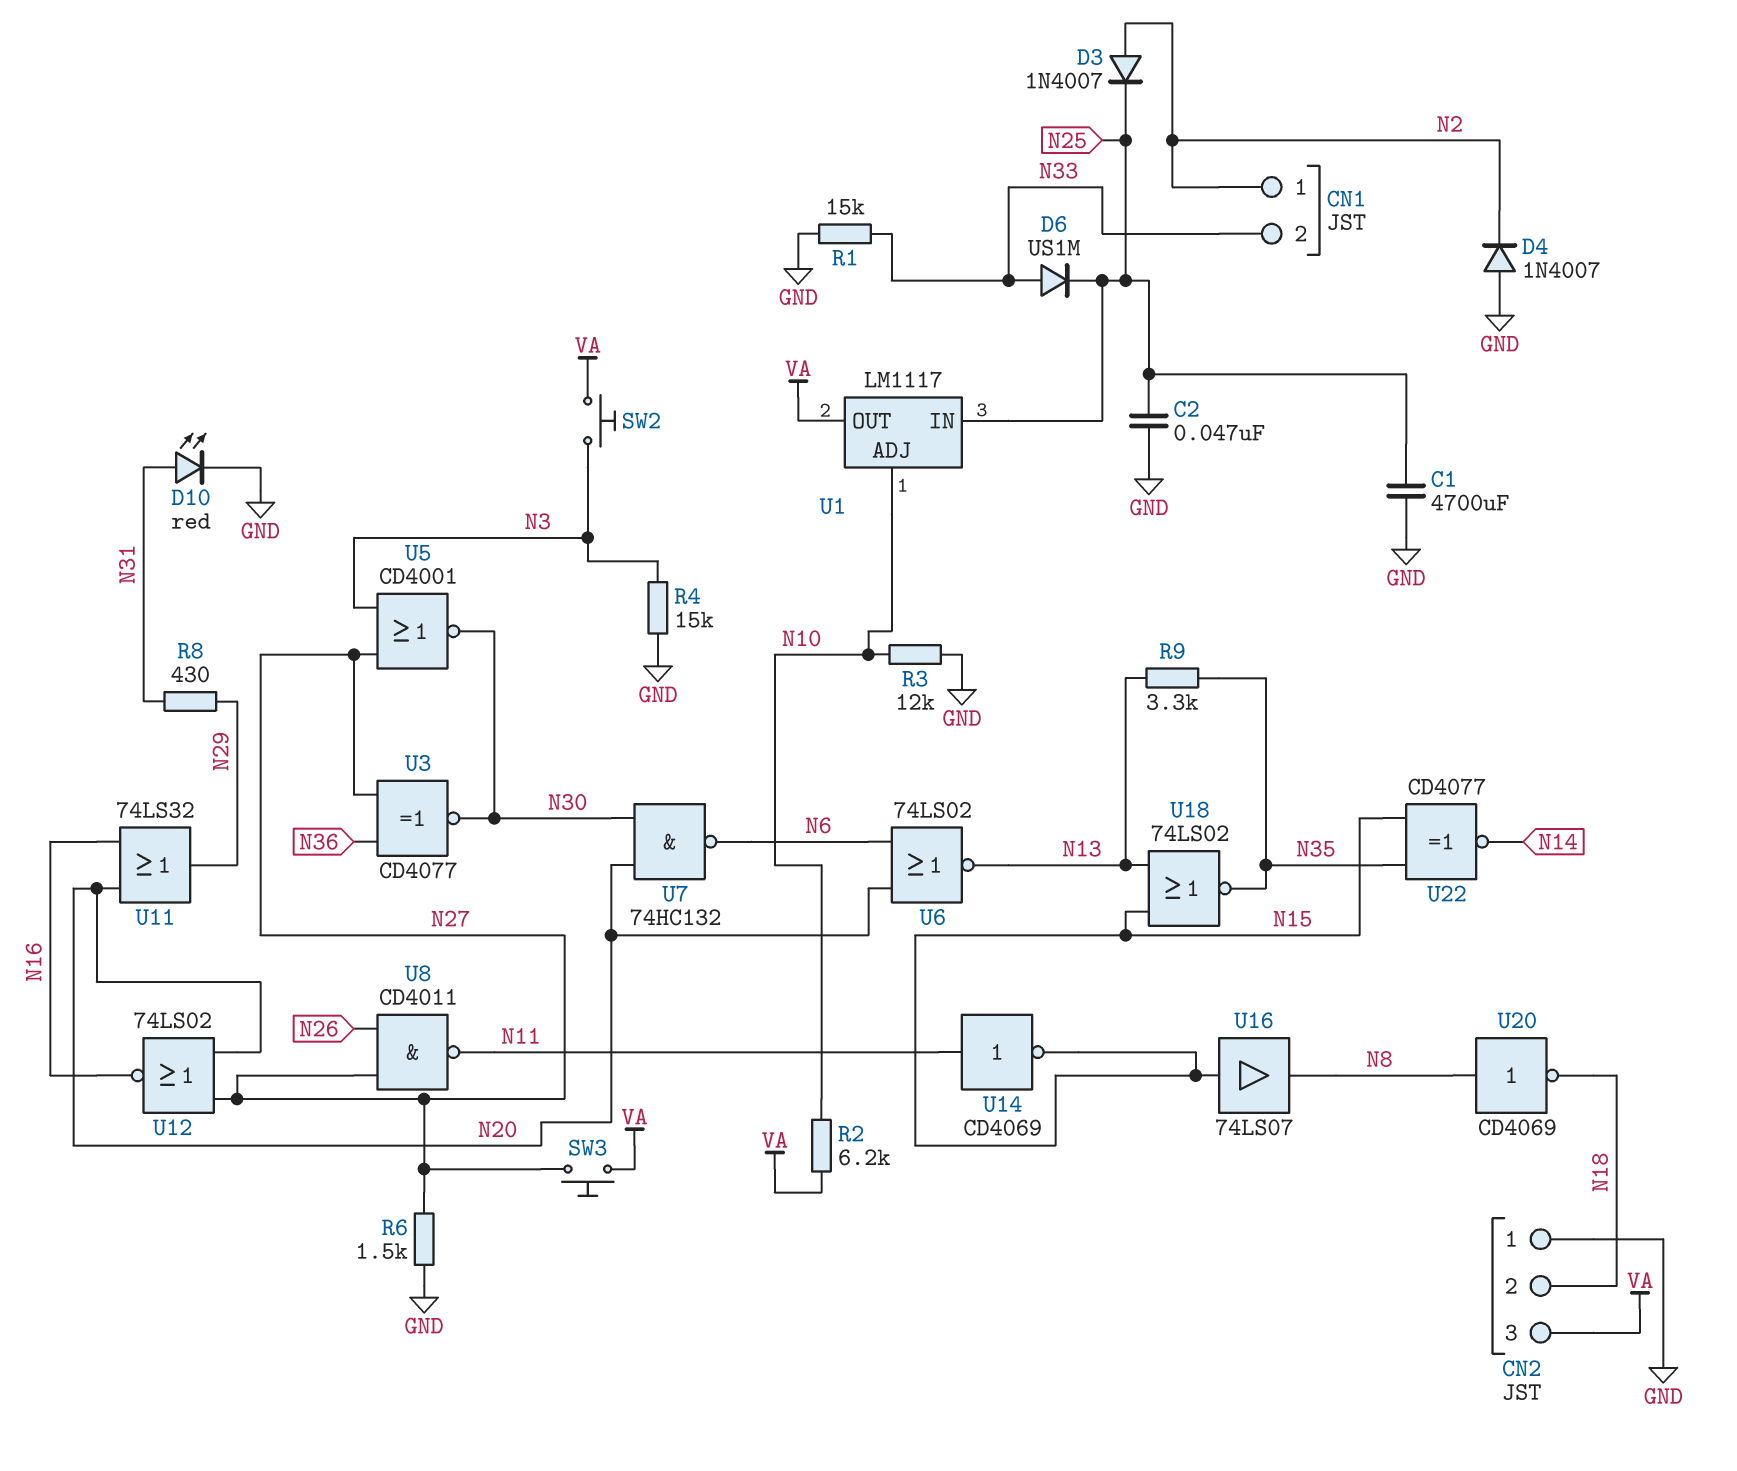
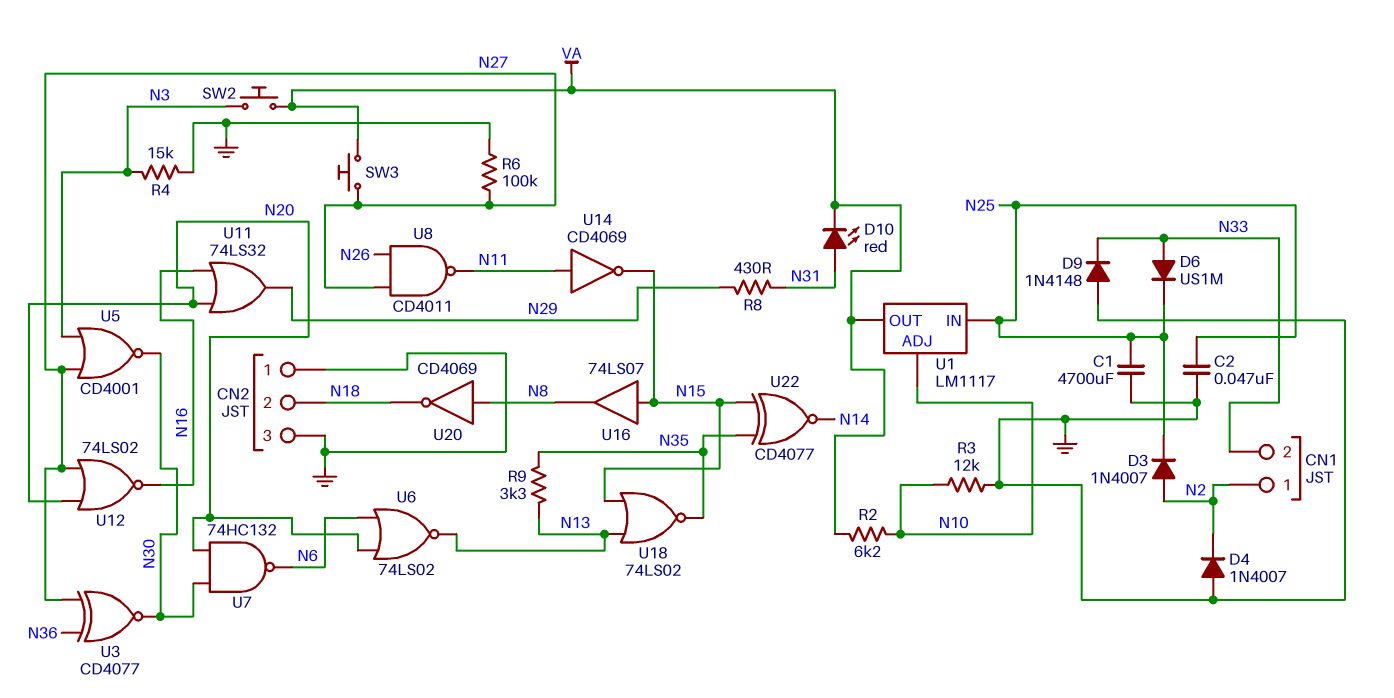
CN2 pin 3: VA -> GND
D9: none -> diode 1N4148 (A GND, K N33)
D10: LED red (A N31, K GND) -> LED red (A N31, K VA)
R1: 15k (GND, N33) -> none
R6: 1.5k (GND, N27) -> 100k (GND, N27)

